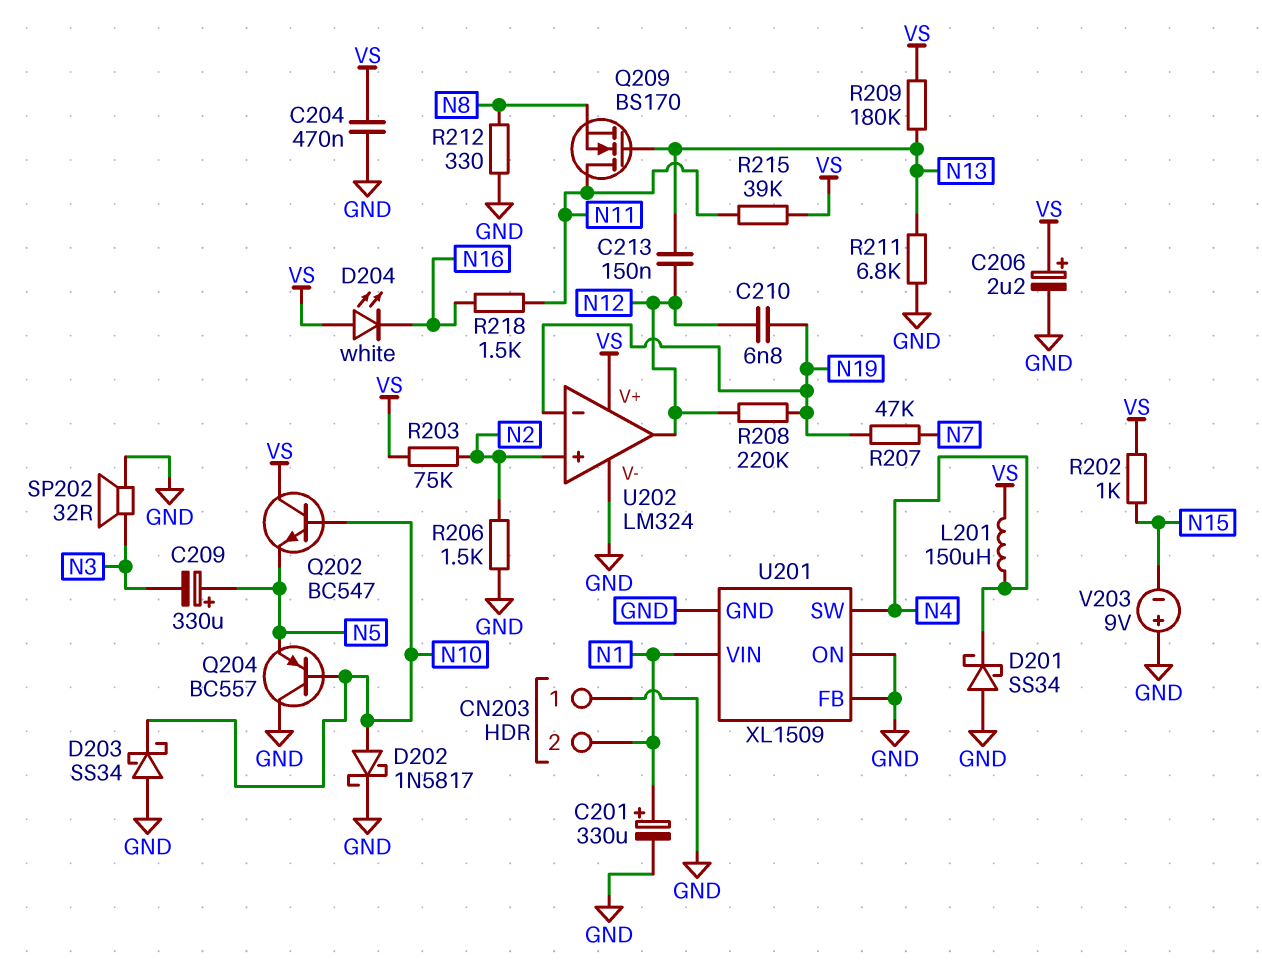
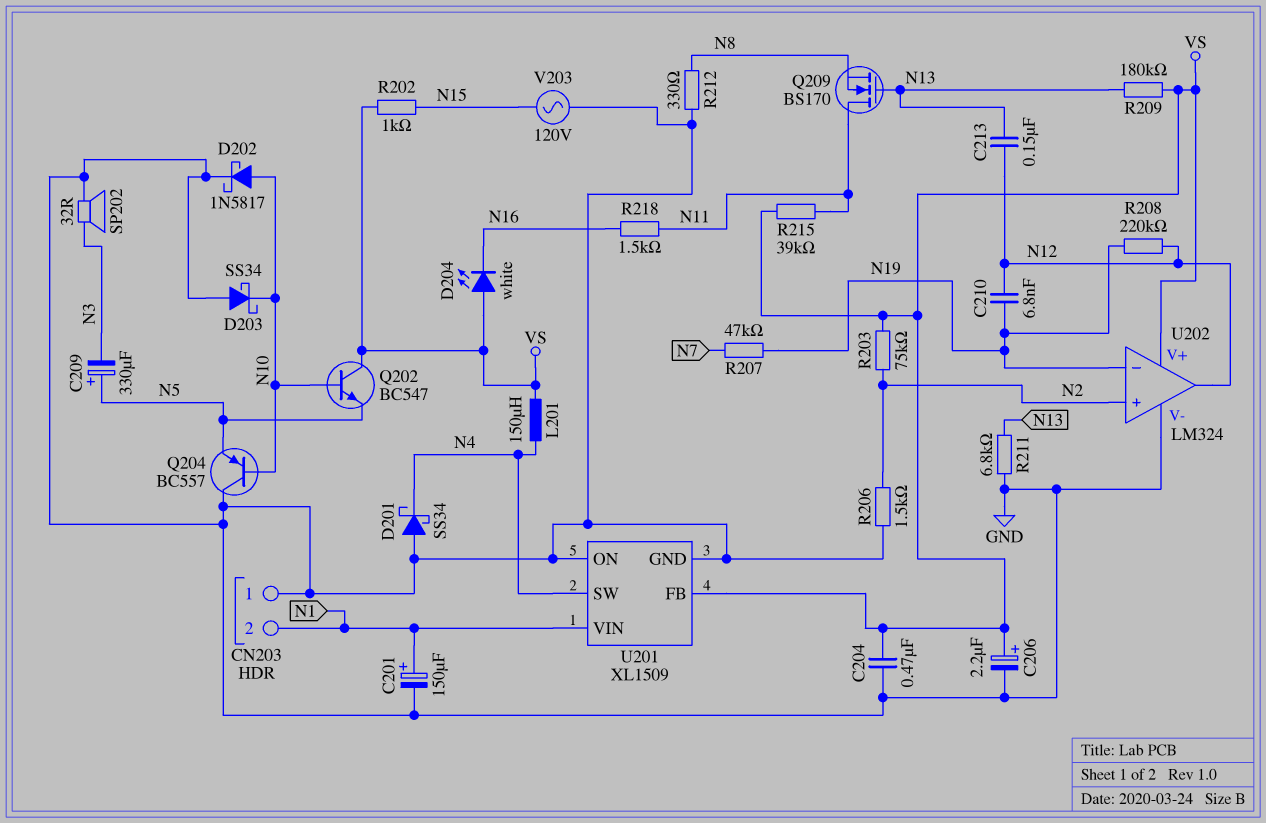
C201: 330uF (plus N1, minus GND) -> 150uF (plus N1, minus GND)
U201 pin FB: GND -> VS
V203: 9V (plus GND, minus N15) -> AC 120V (GND, N15)

